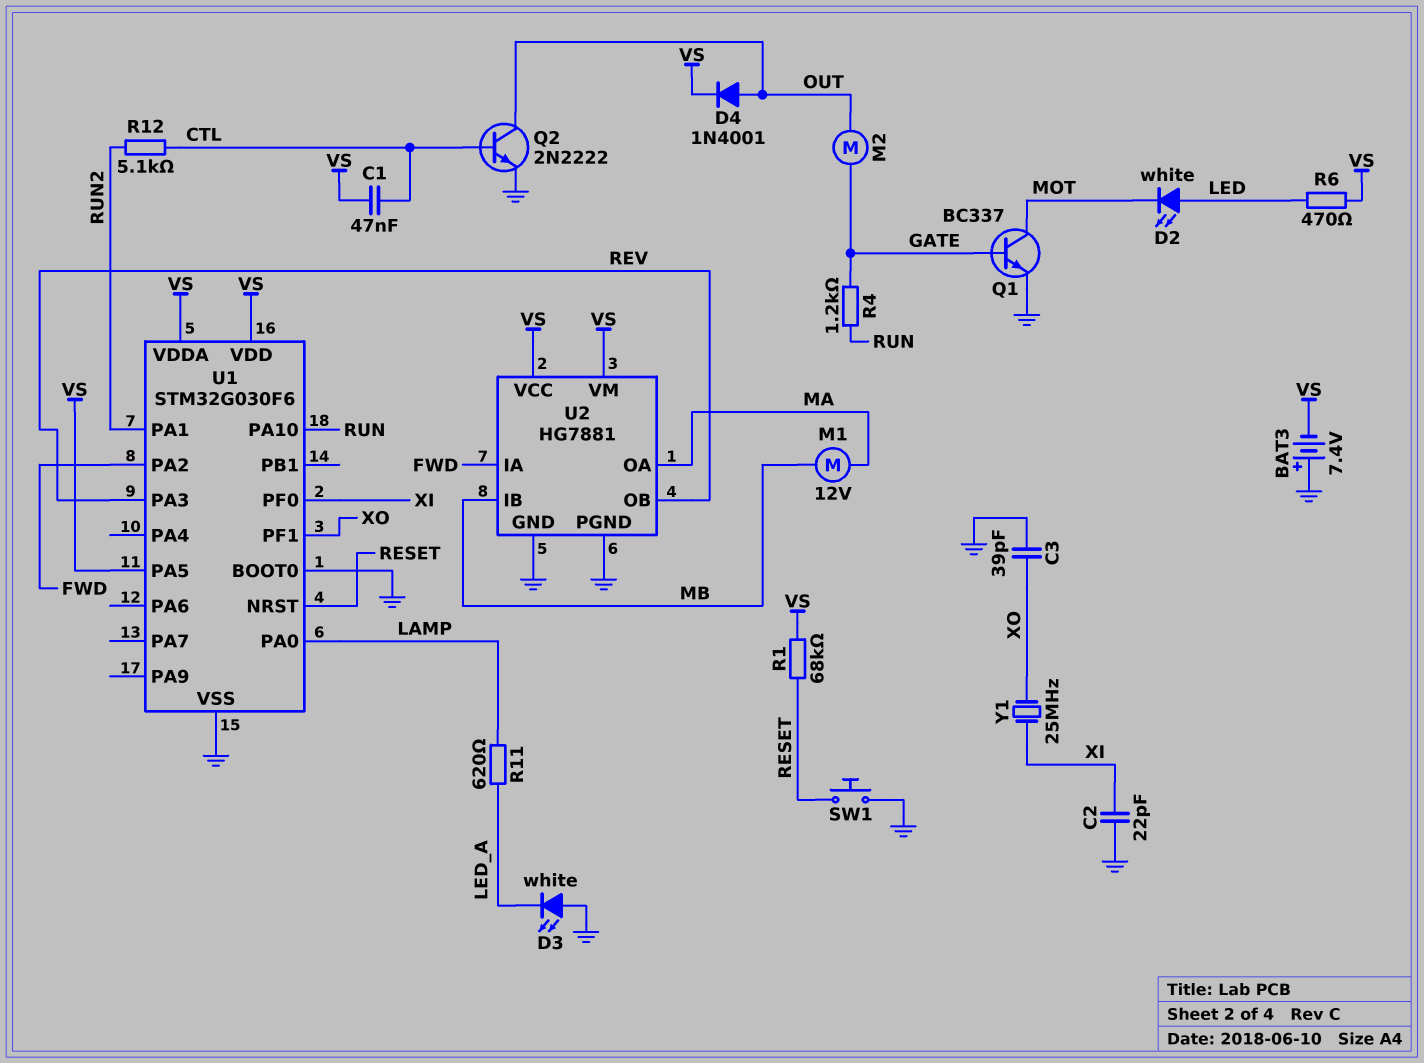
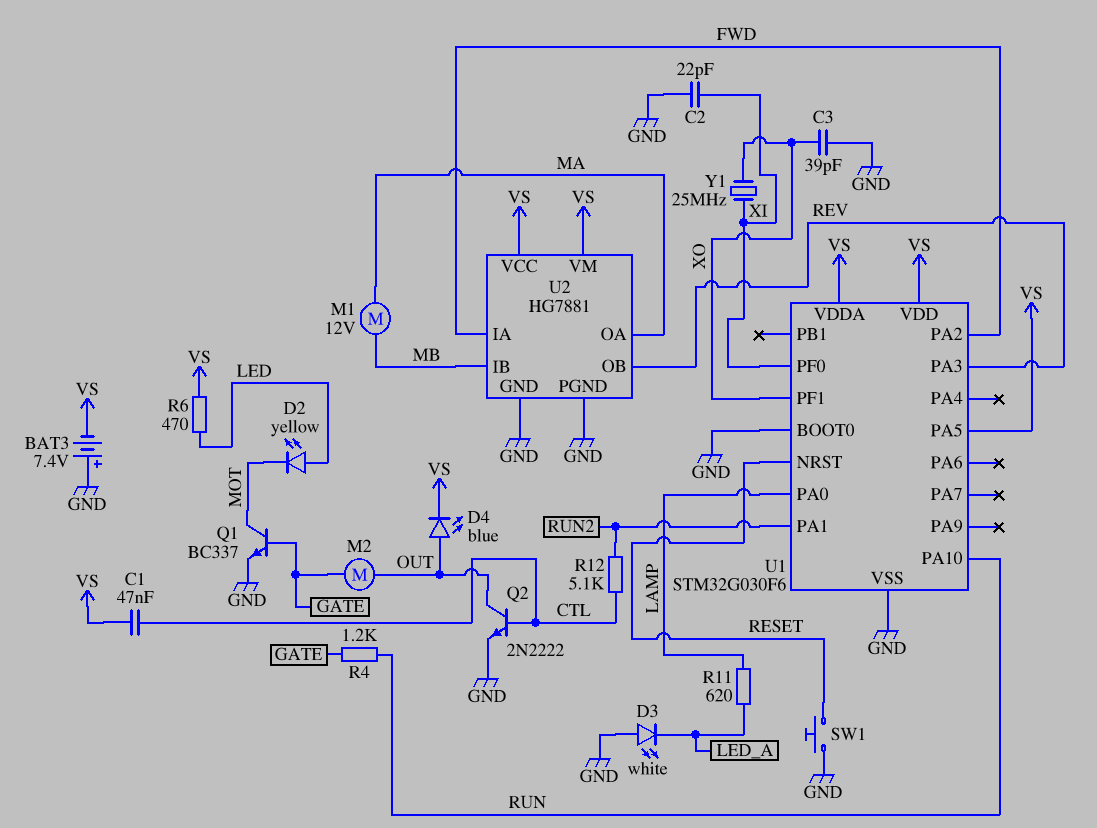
D2: LED white (A LED, K MOT) -> LED yellow (A LED, K MOT)
D4: diode 1N4001 (A OUT, K VS) -> LED blue (A OUT, K VS)
R1: 68k (RESET, VS) -> none

